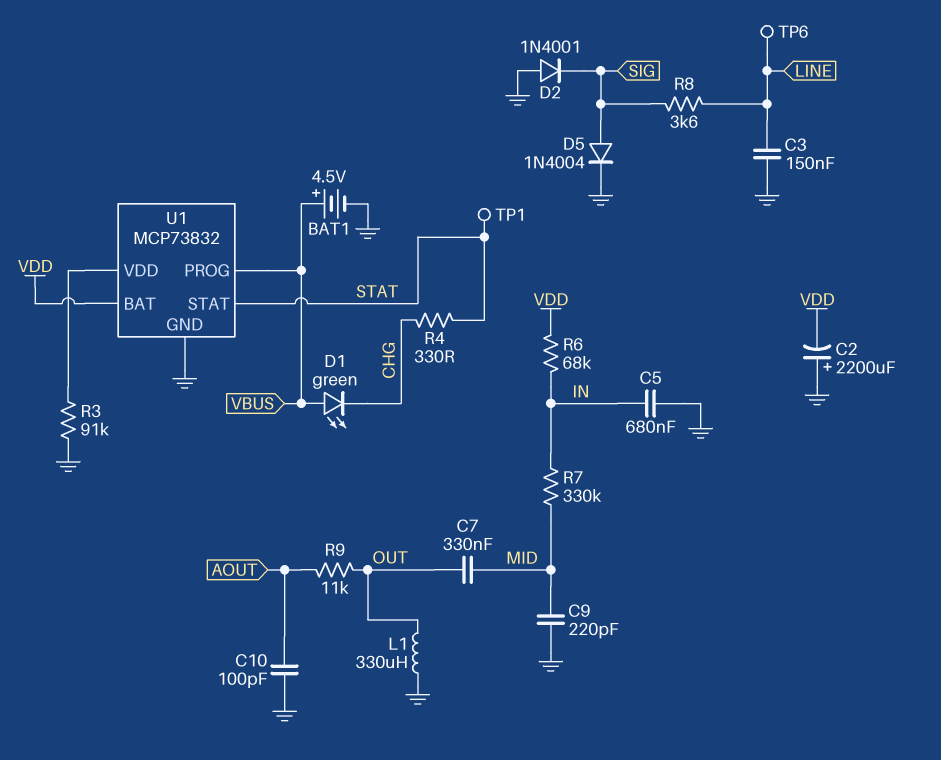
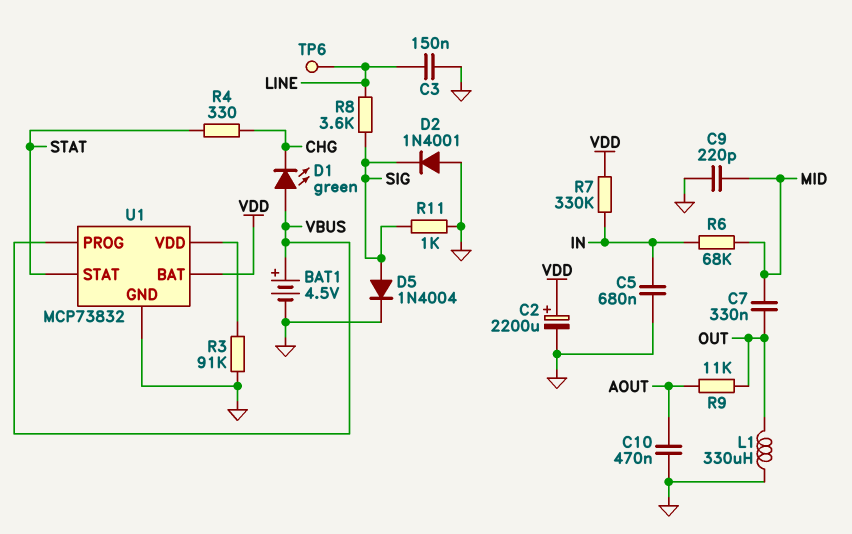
C2: 2200uF (plus GND, minus VDD) -> 2200uF (plus VDD, minus GND)
C10: 100pF (AOUT, GND) -> 470nF (AOUT, GND)
R6: 68k (IN, VDD) -> 68k (IN, MID)
R7: 330k (IN, MID) -> 330k (IN, VDD)
R11: none -> 1k (GND, SIG)
TP1: test point (STAT) -> none

